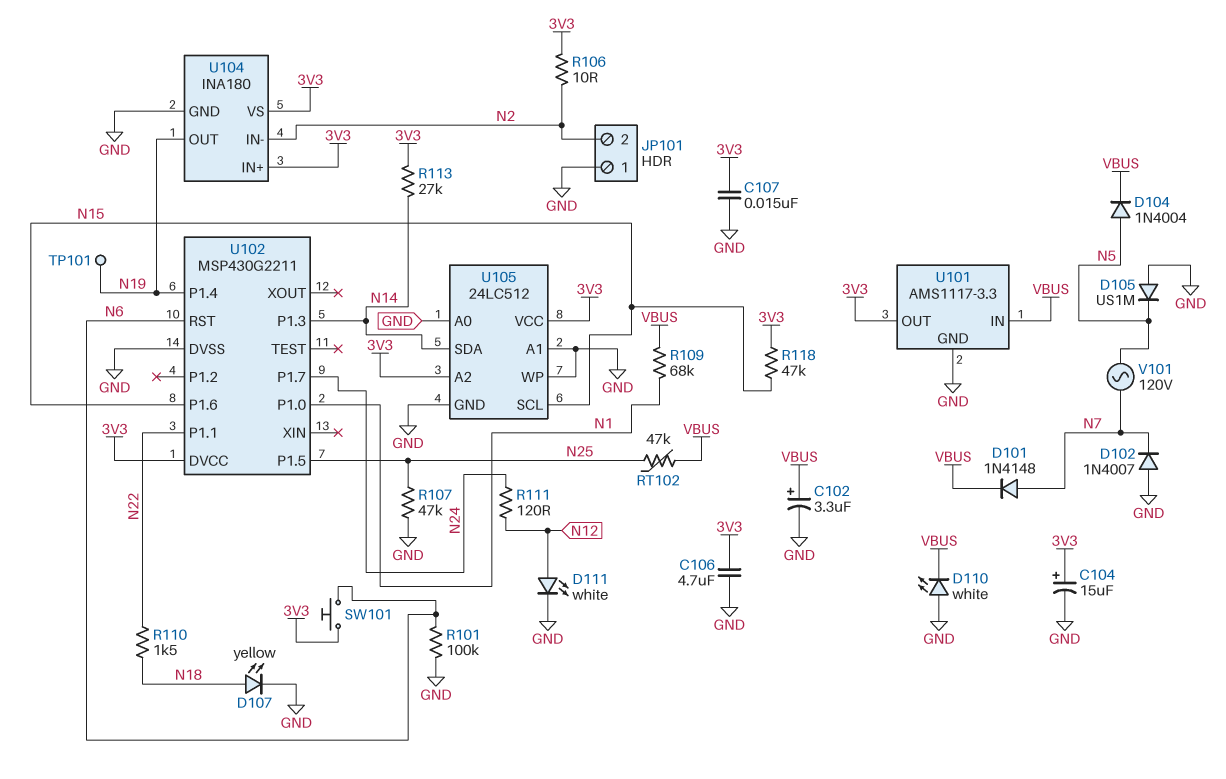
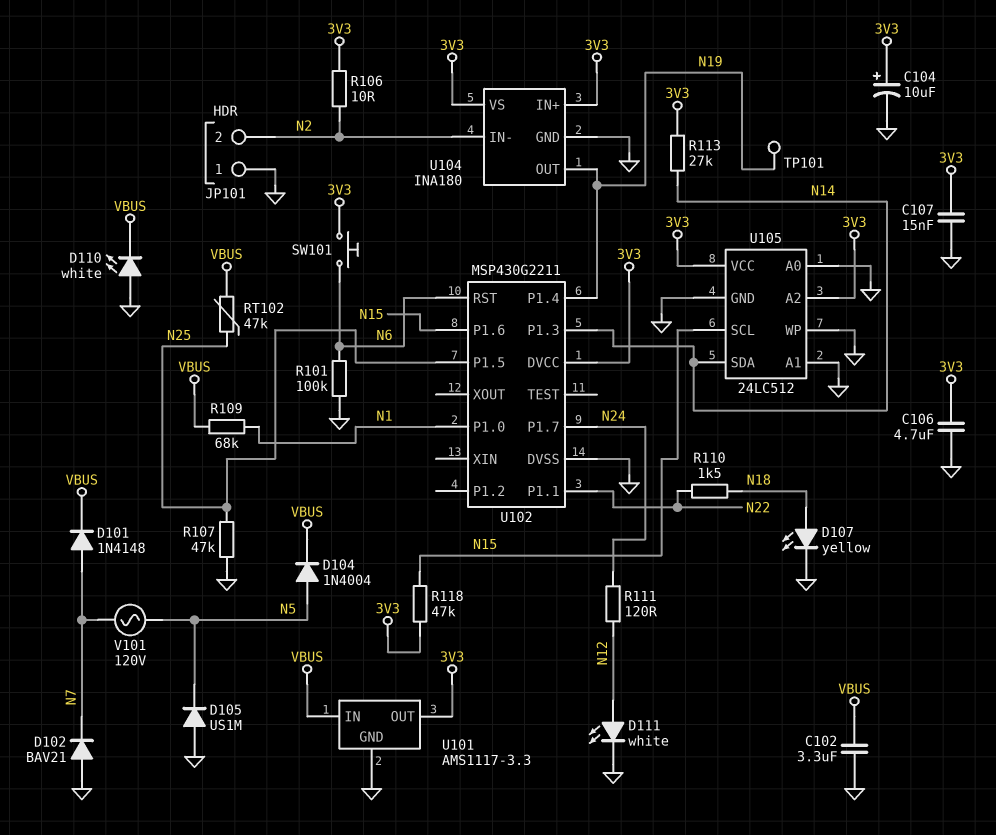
C102: 3.3uF (plus VBUS, minus GND) -> 3.3uF (GND, VBUS)
C104: 15uF (plus 3V3, minus GND) -> 10uF (plus 3V3, minus GND)
D102: diode 1N4007 (A GND, K N7) -> diode BAV21 (A GND, K N7)

